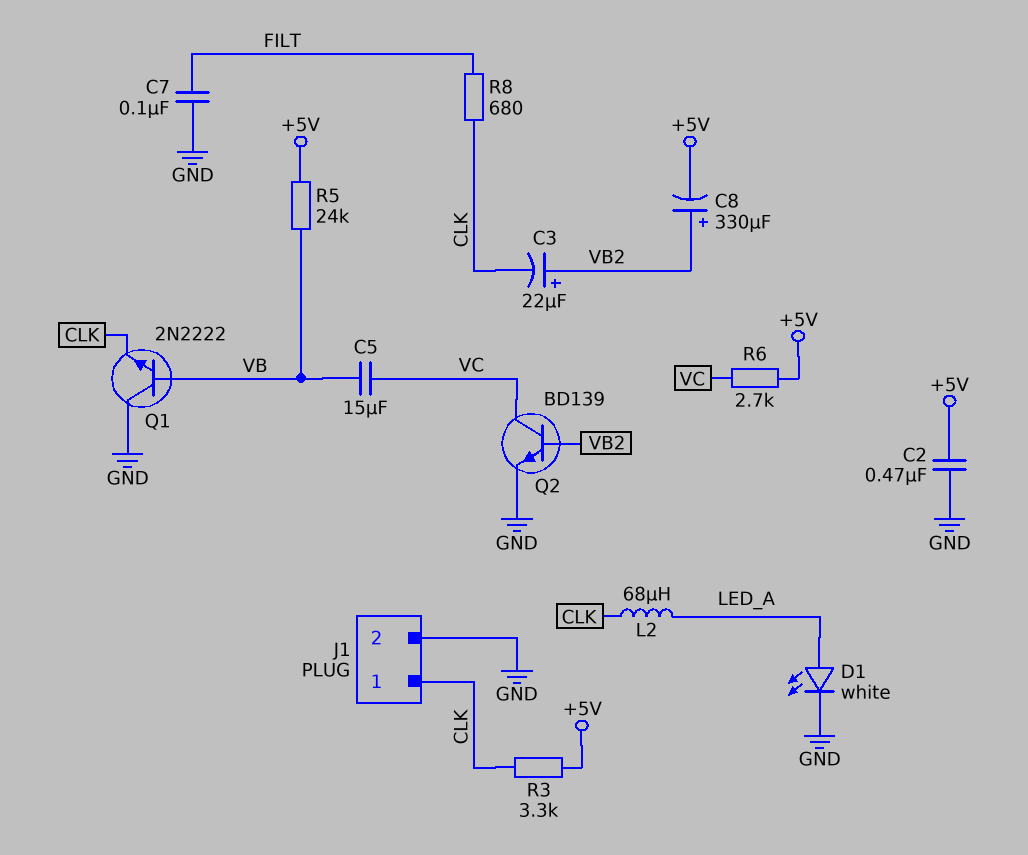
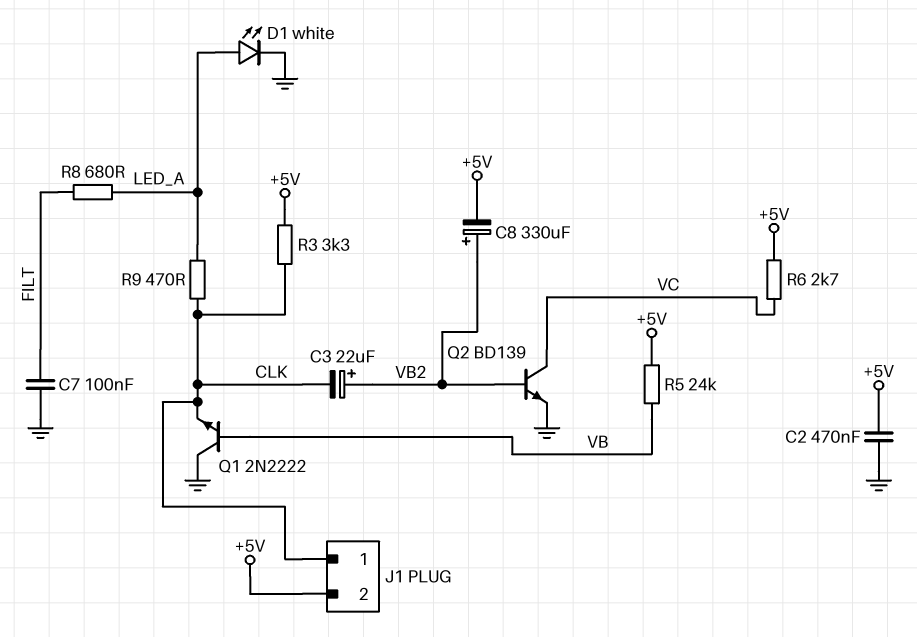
C5: 15uF (VB, VC) -> none
J1 pin 2: GND -> +5V
L2: 68uH (CLK, LED_A) -> none
R8: 680 (CLK, FILT) -> 680 (FILT, LED_A)
R9: none -> 470 (CLK, LED_A)

